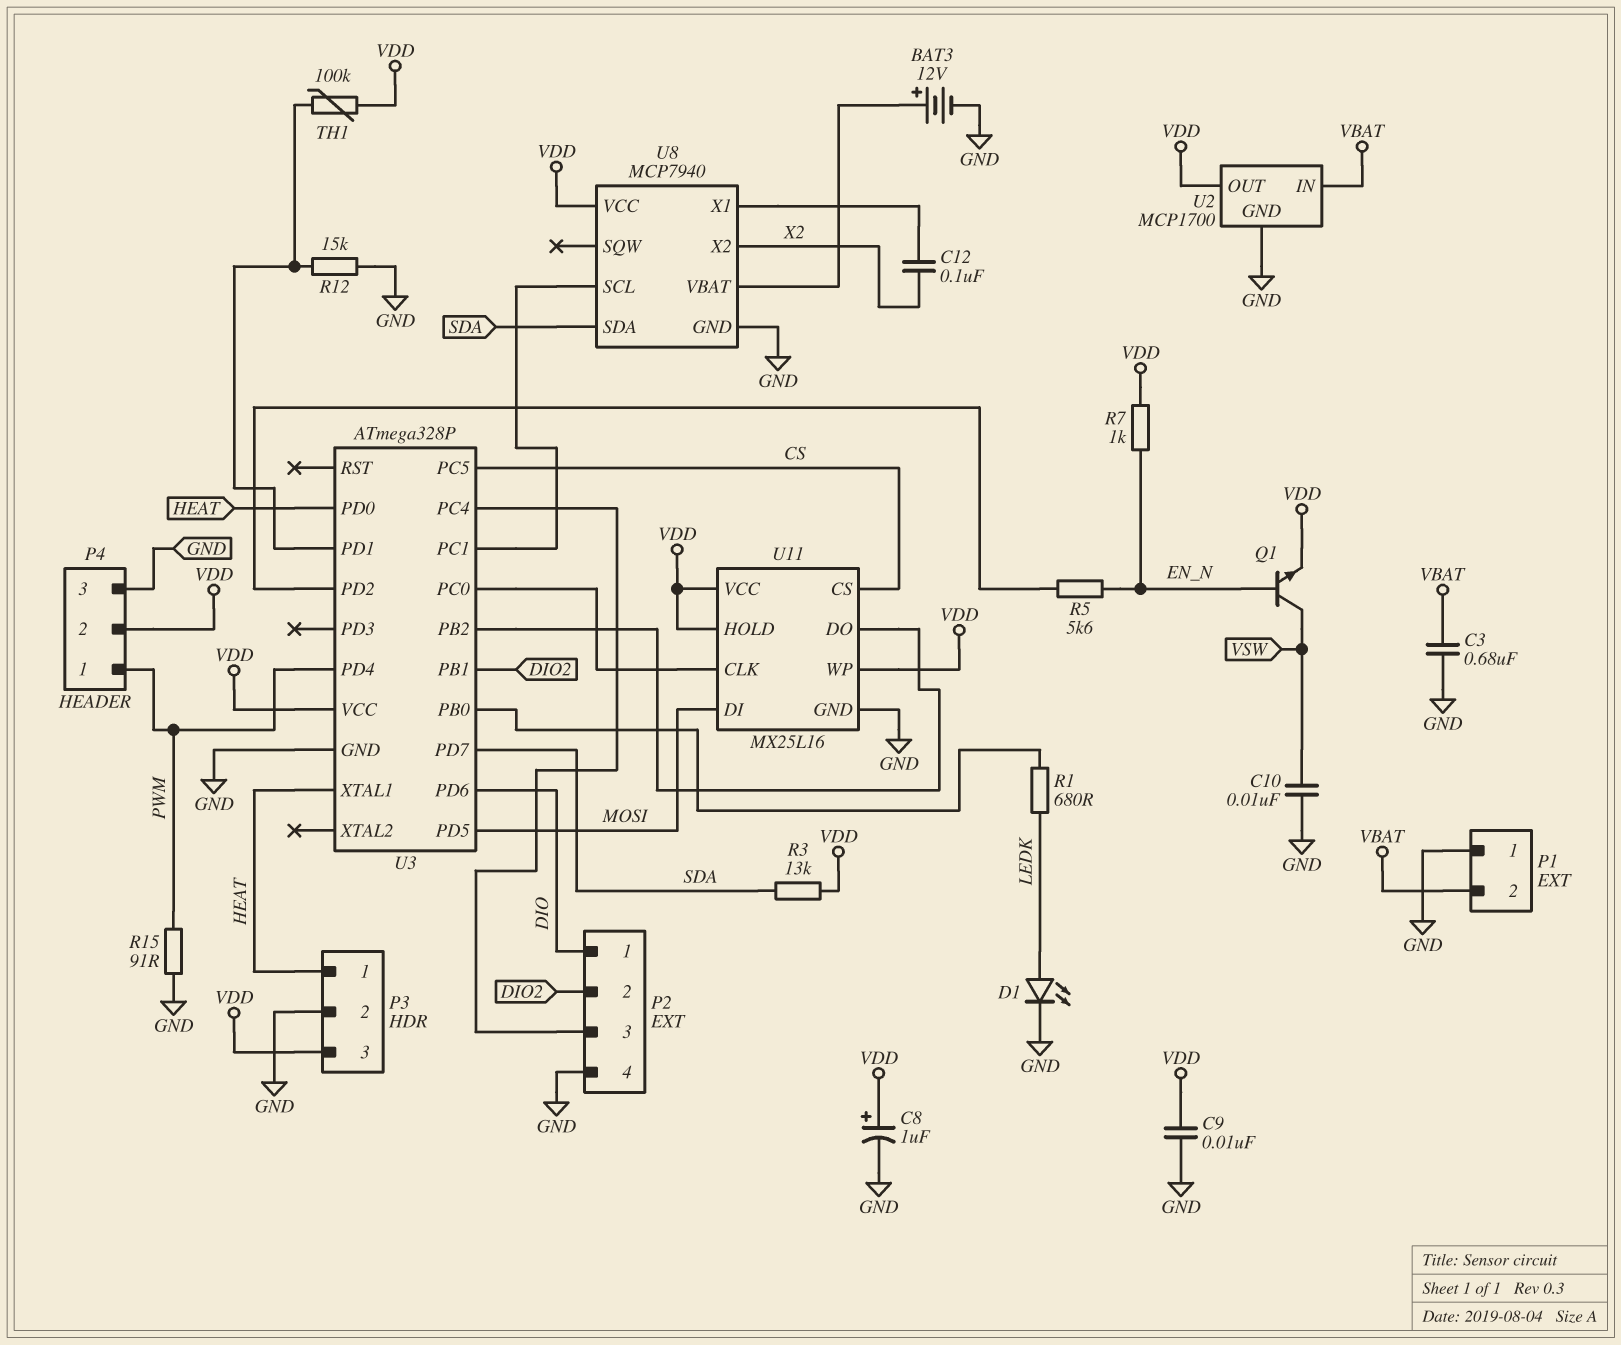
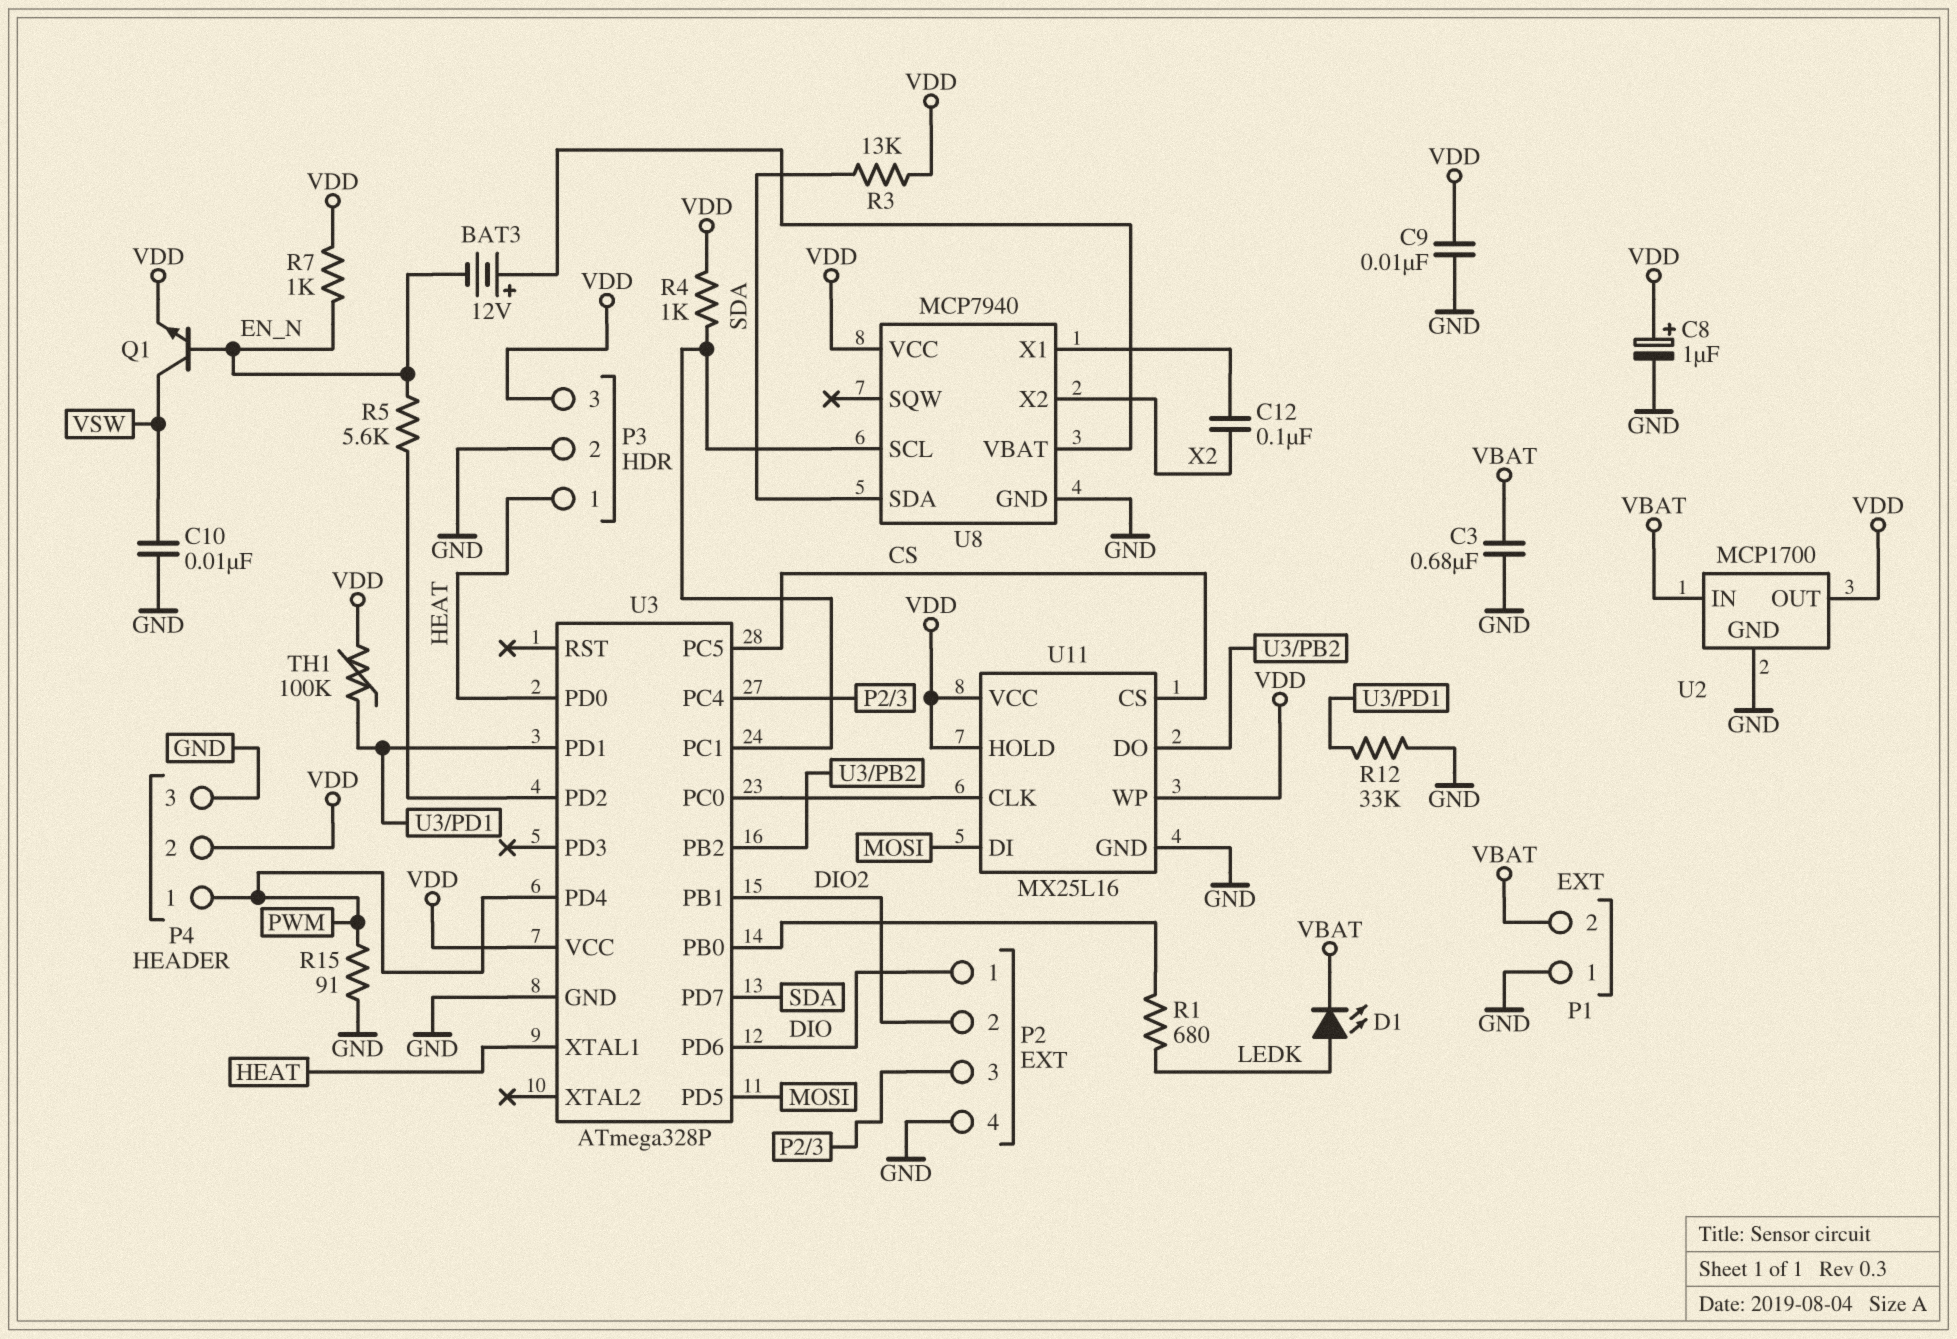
BAT3: 12V (plus U8/VBAT, minus GND) -> 12V (plus U8/VBAT, minus EN_N)
D1: LED (A LEDK, K GND) -> LED (A LEDK, K VBAT)
R4: none -> 1k (U3/PC1, VDD)
R12: 15k (GND, U3/PD1) -> 33k (GND, U3/PD1)

